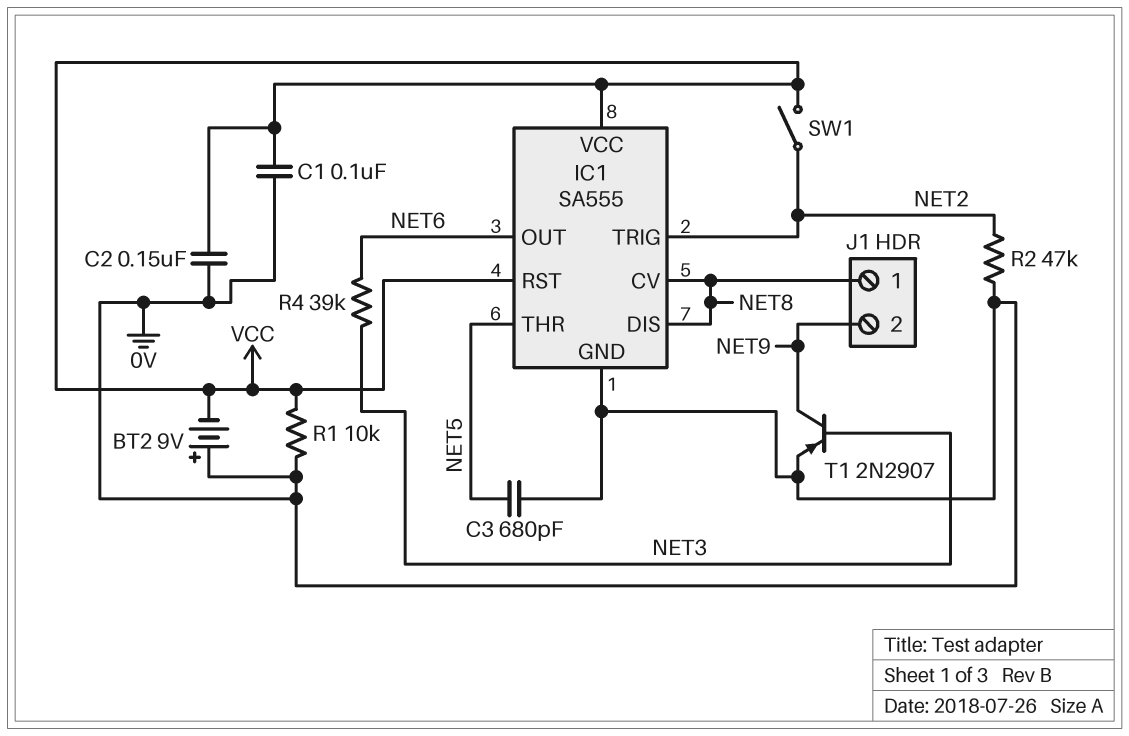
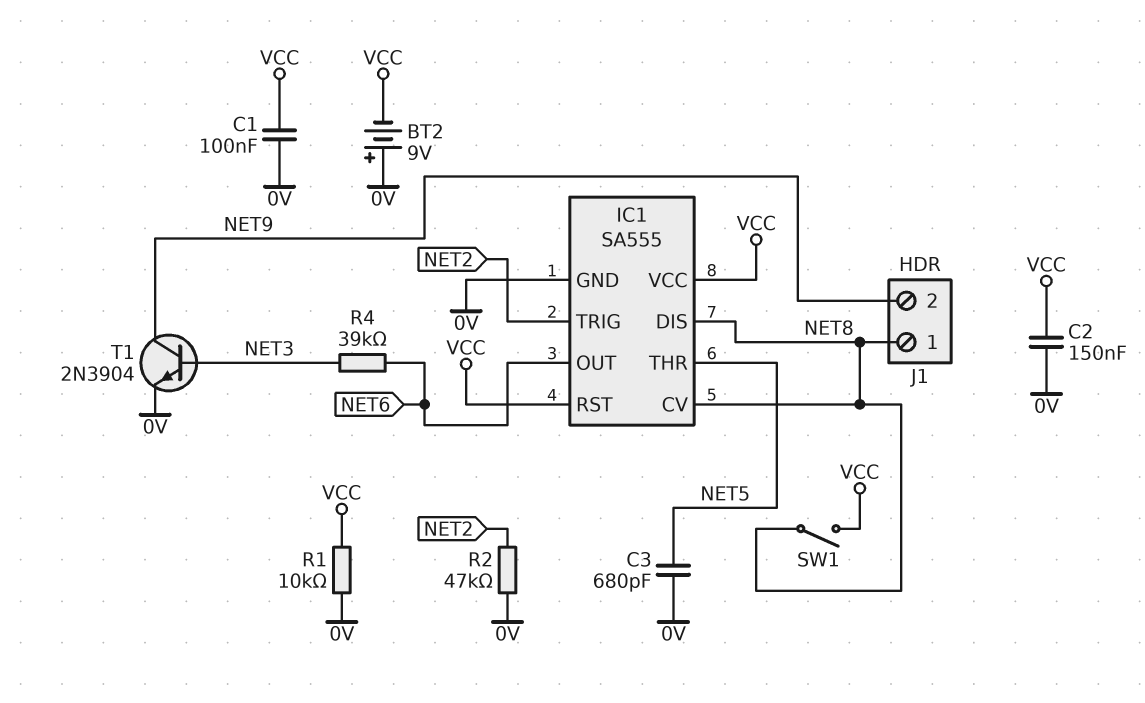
SW1: switch (NET2, VCC) -> switch (NET8, VCC)
T1: PNP 2N2907 (B NET3, C NET9, E 0V) -> NPN 2N3904 (B NET3, C NET9, E 0V)

